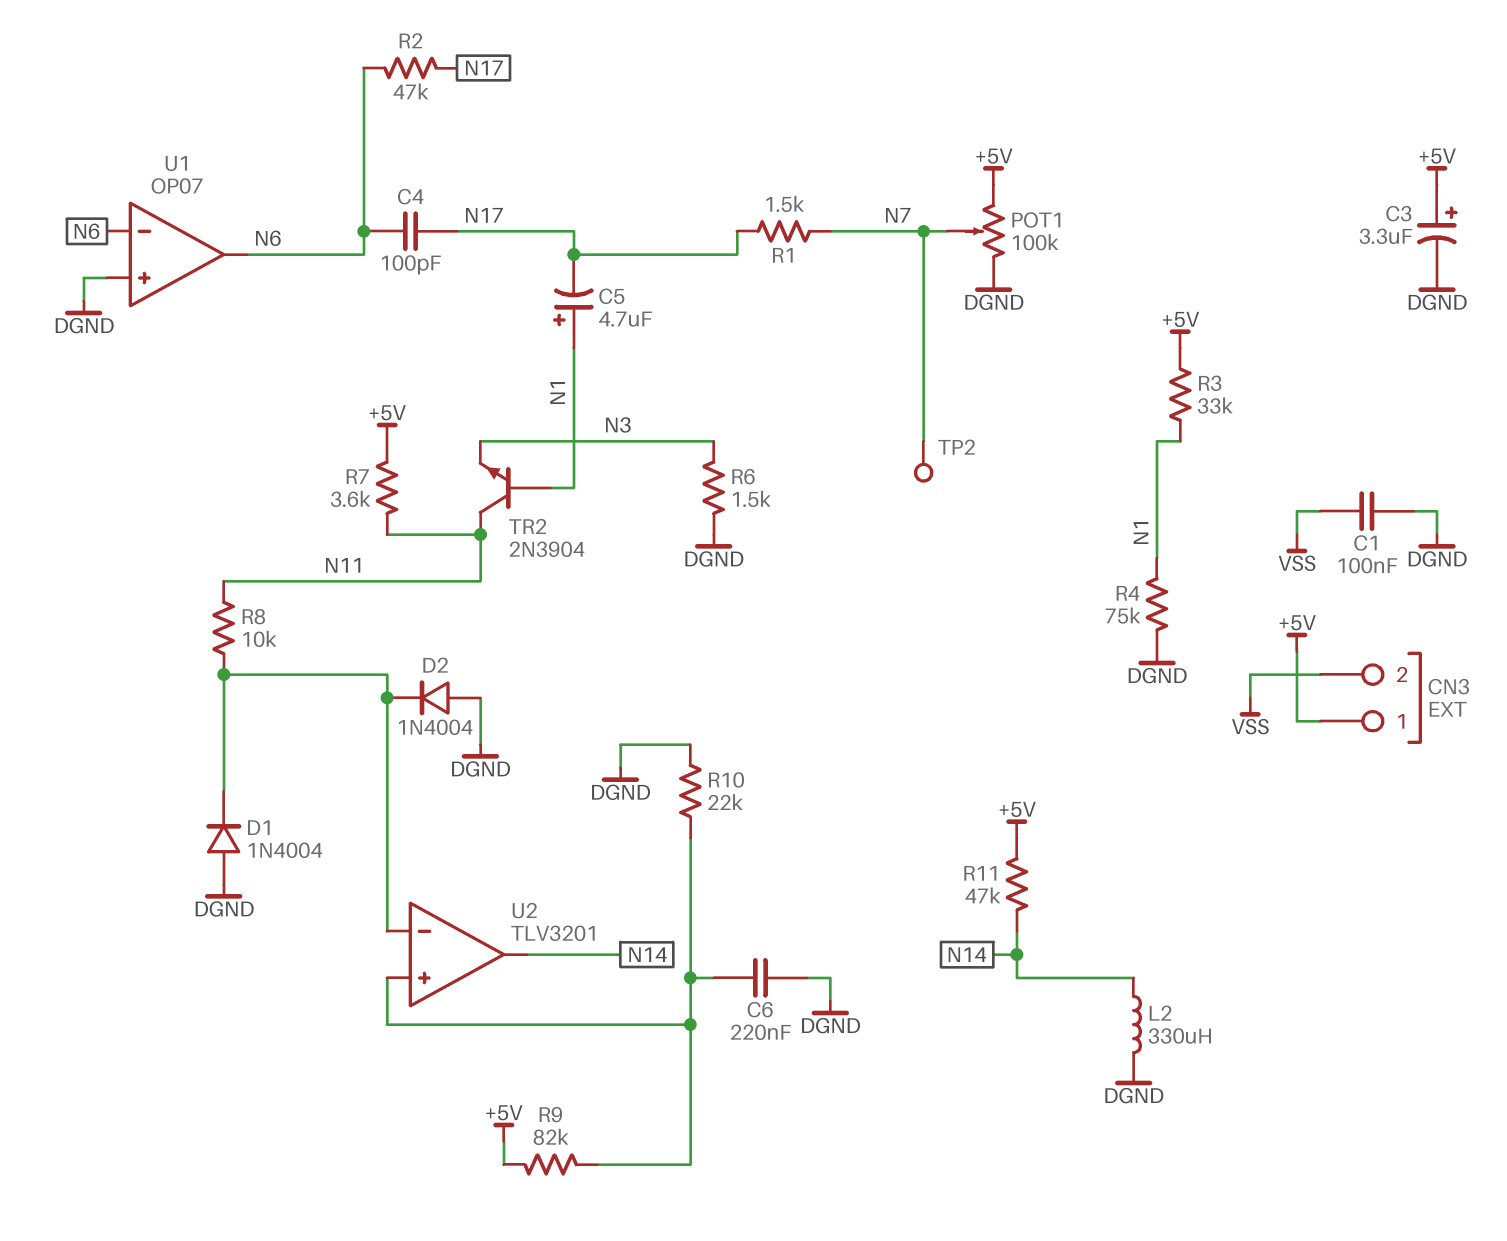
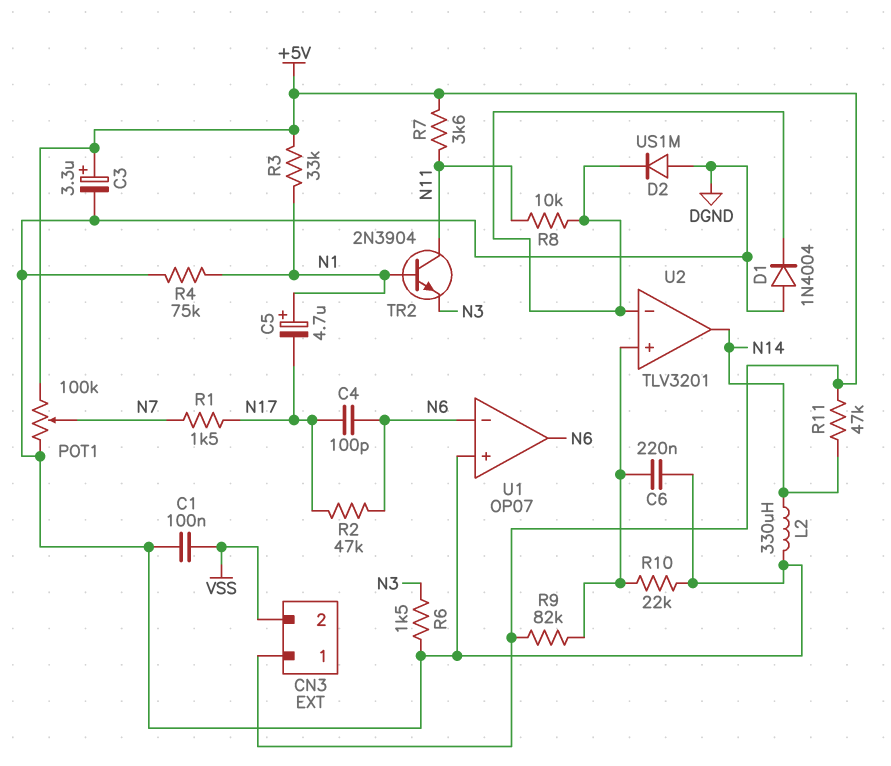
D2: diode 1N4004 (A DGND, K U2/in-) -> diode US1M (A DGND, K U2/in-)
TP2: test point (N7) -> none

